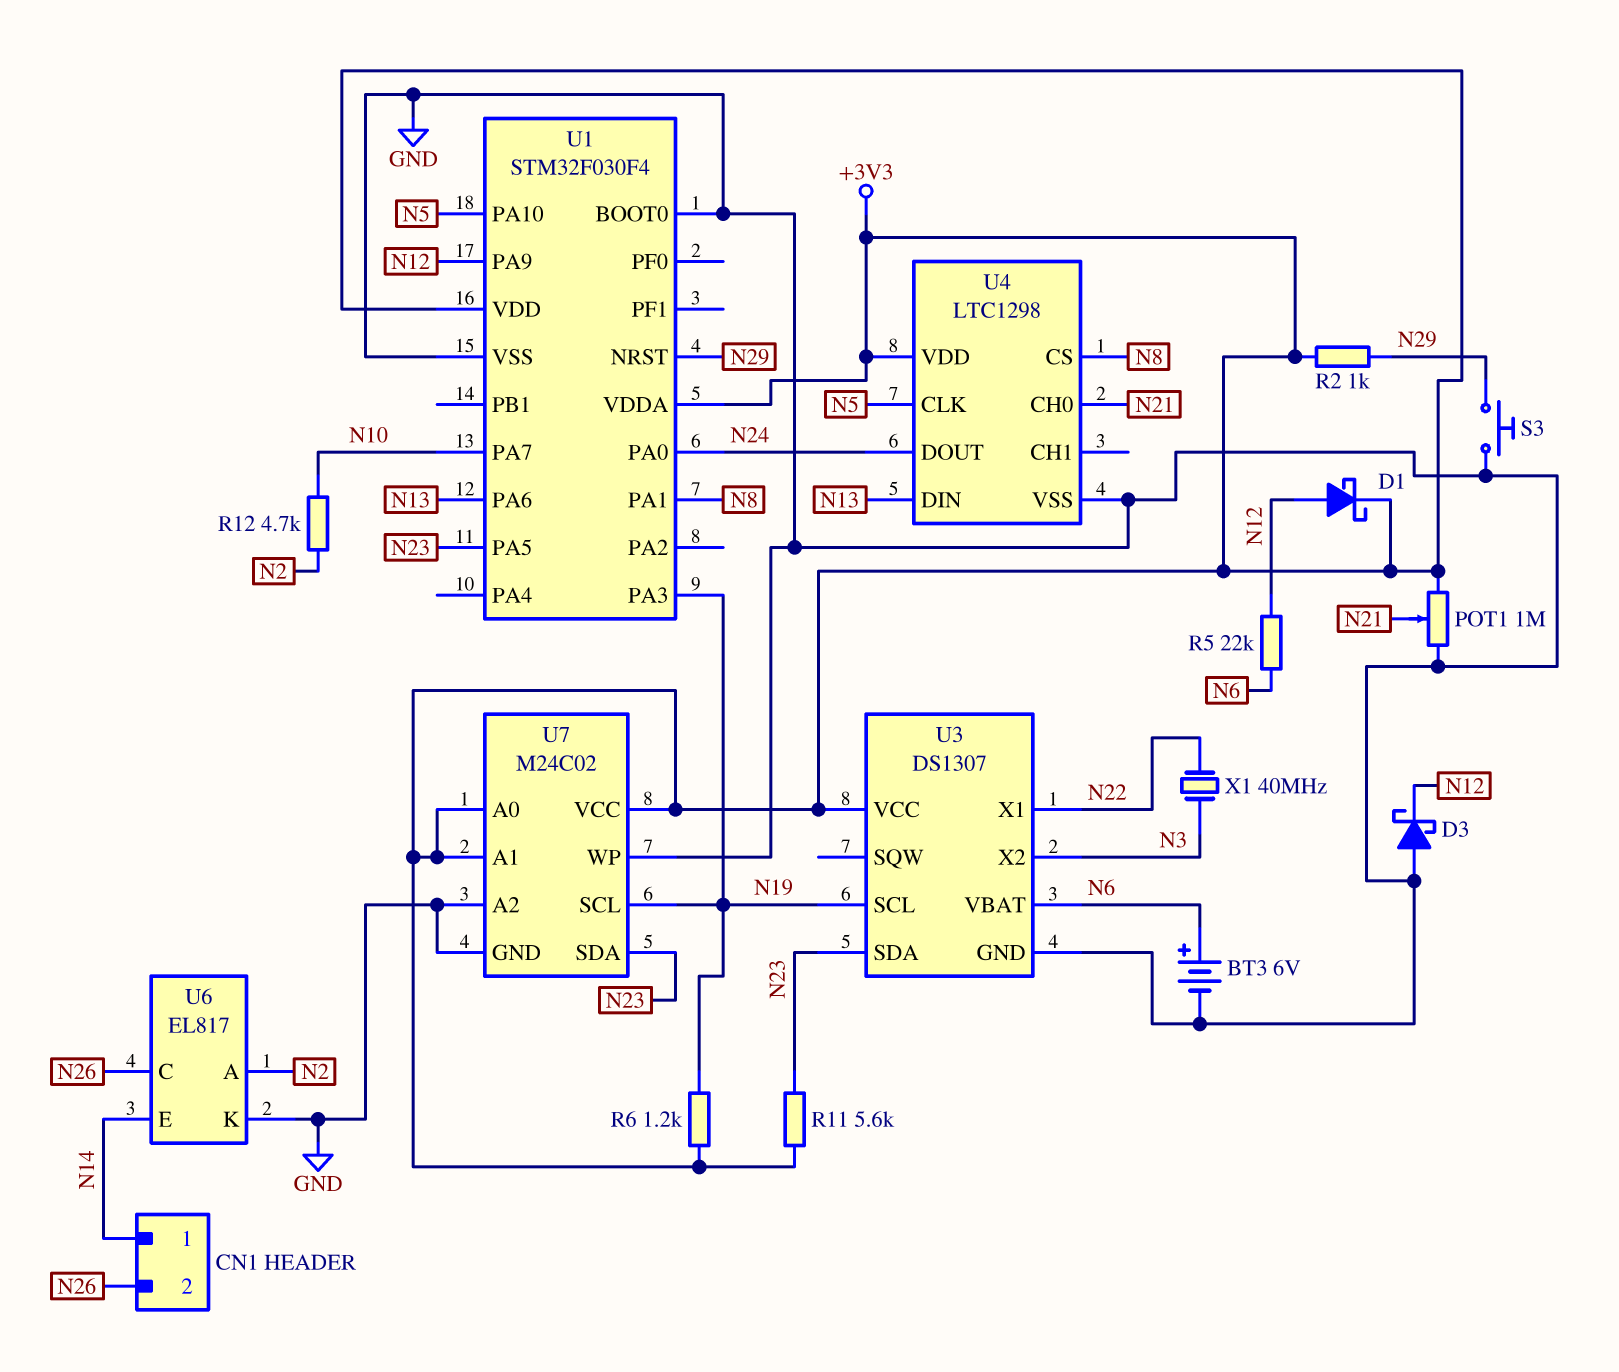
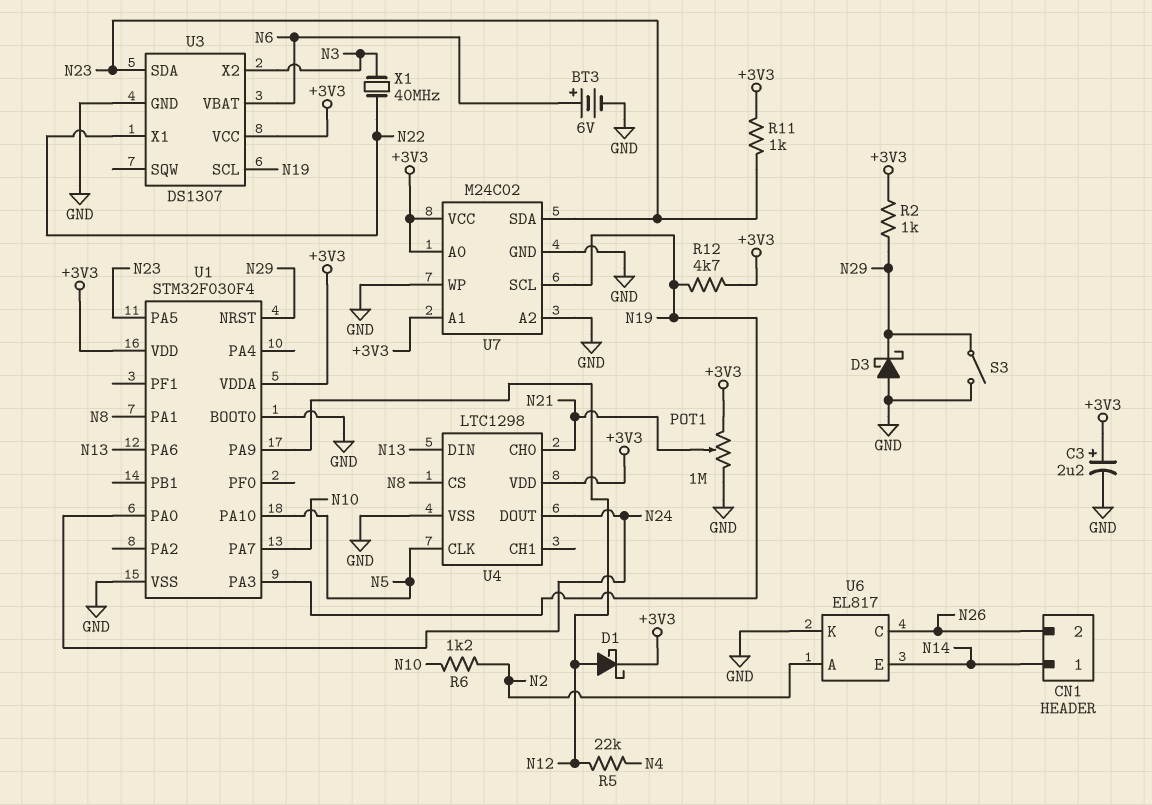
C3: none -> 2.2uF (plus +3V3, minus GND)
D3: schottky (A GND, K N12) -> schottky (A GND, K N29)
R5: 22k (N6, N12) -> 22k (N4, N12)
R6: 1.2k (+3V3, N19) -> 1.2k (N2, N10)
R11: 5.6k (+3V3, N23) -> 1k (+3V3, N23)
R12: 4.7k (N2, N10) -> 4.7k (+3V3, N19)
S3: button (GND, N29) -> switch (GND, N29)

